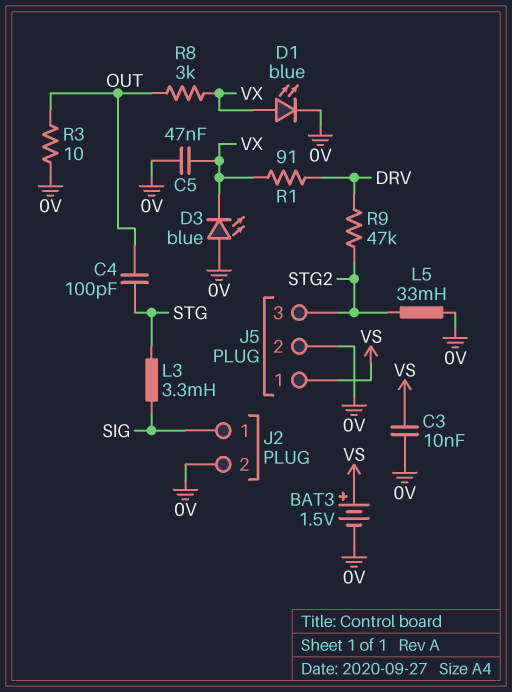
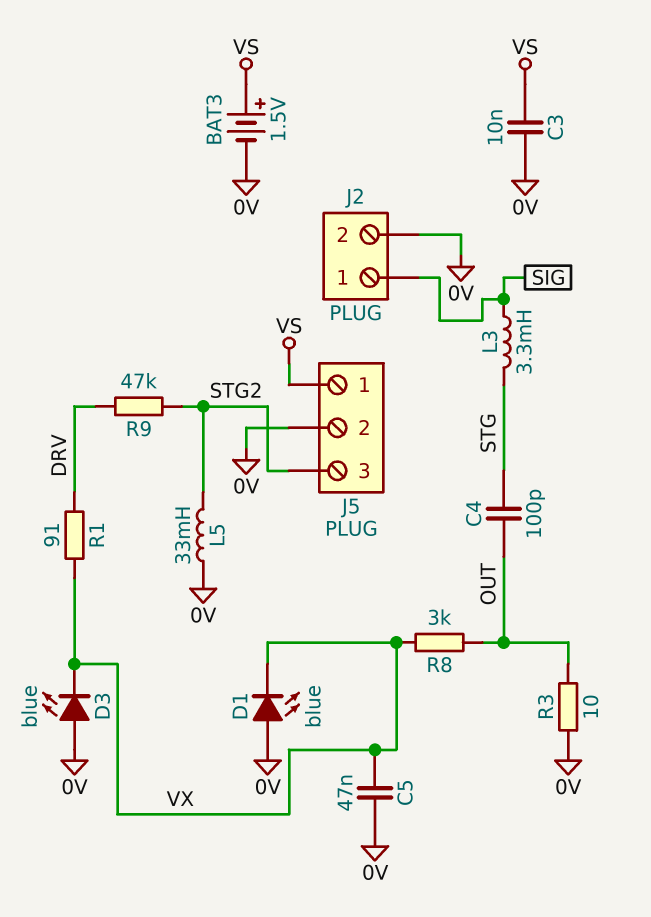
D1: LED blue (A VX, K 0V) -> LED blue (A 0V, K VX)

